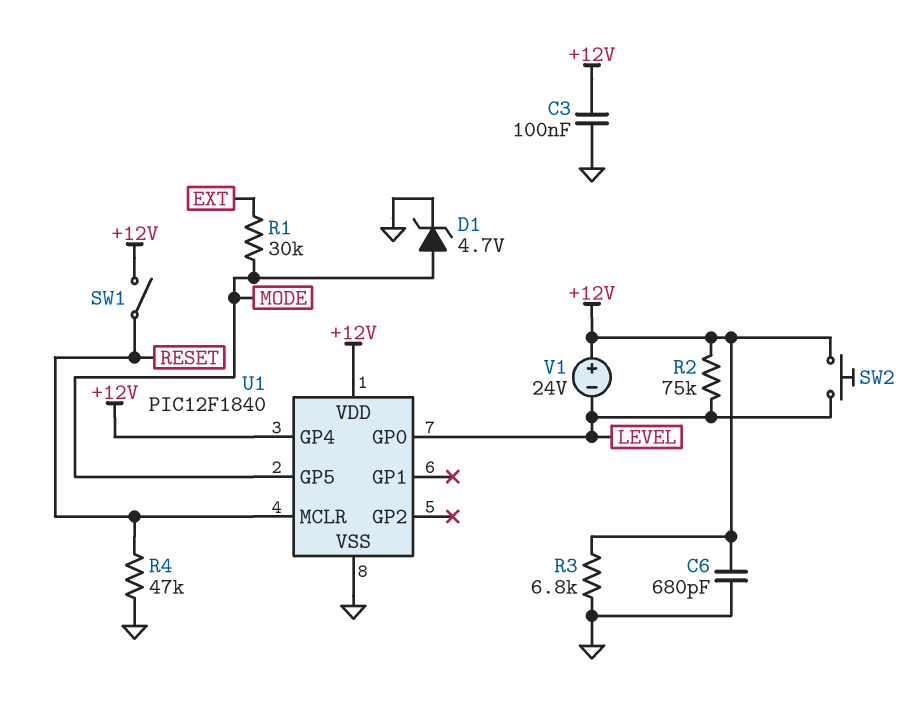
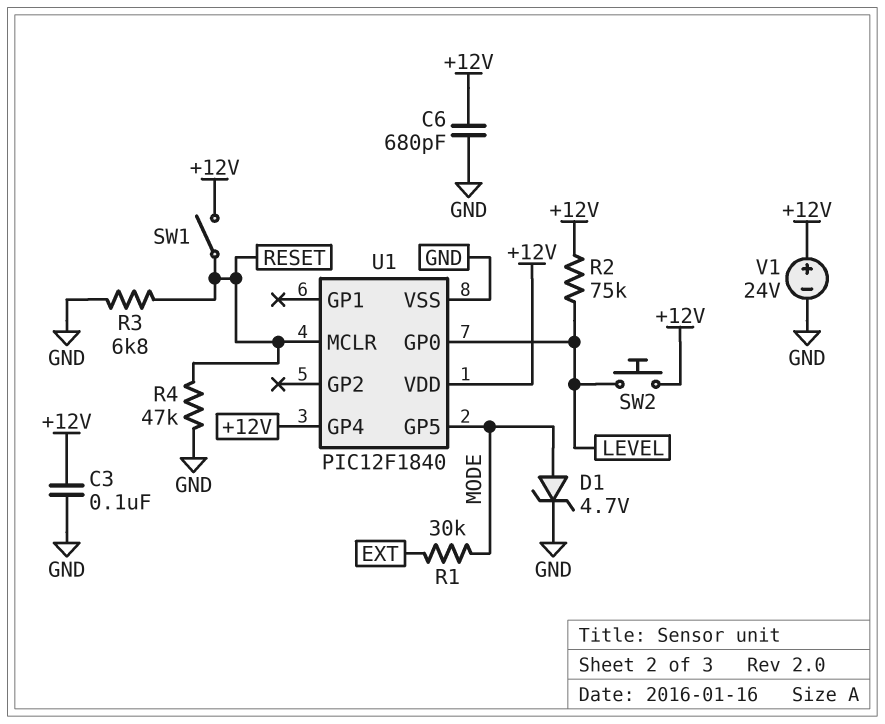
R3: 6.8k (+12V, GND) -> 6.8k (GND, RESET)
V1: 24V (plus +12V, minus LEVEL) -> 24V (plus +12V, minus GND)

